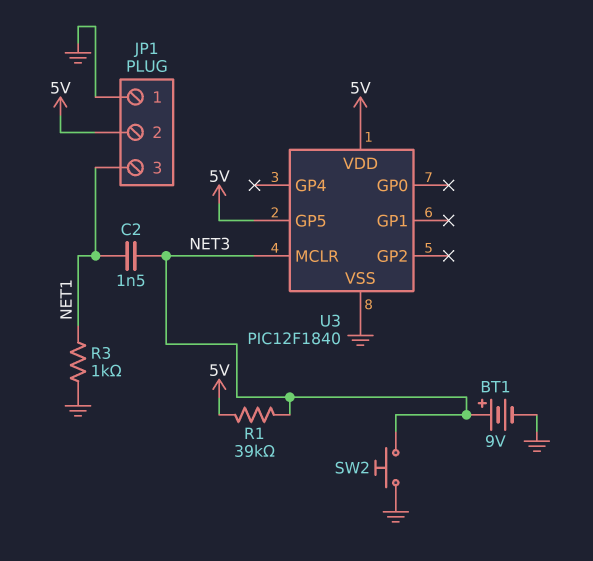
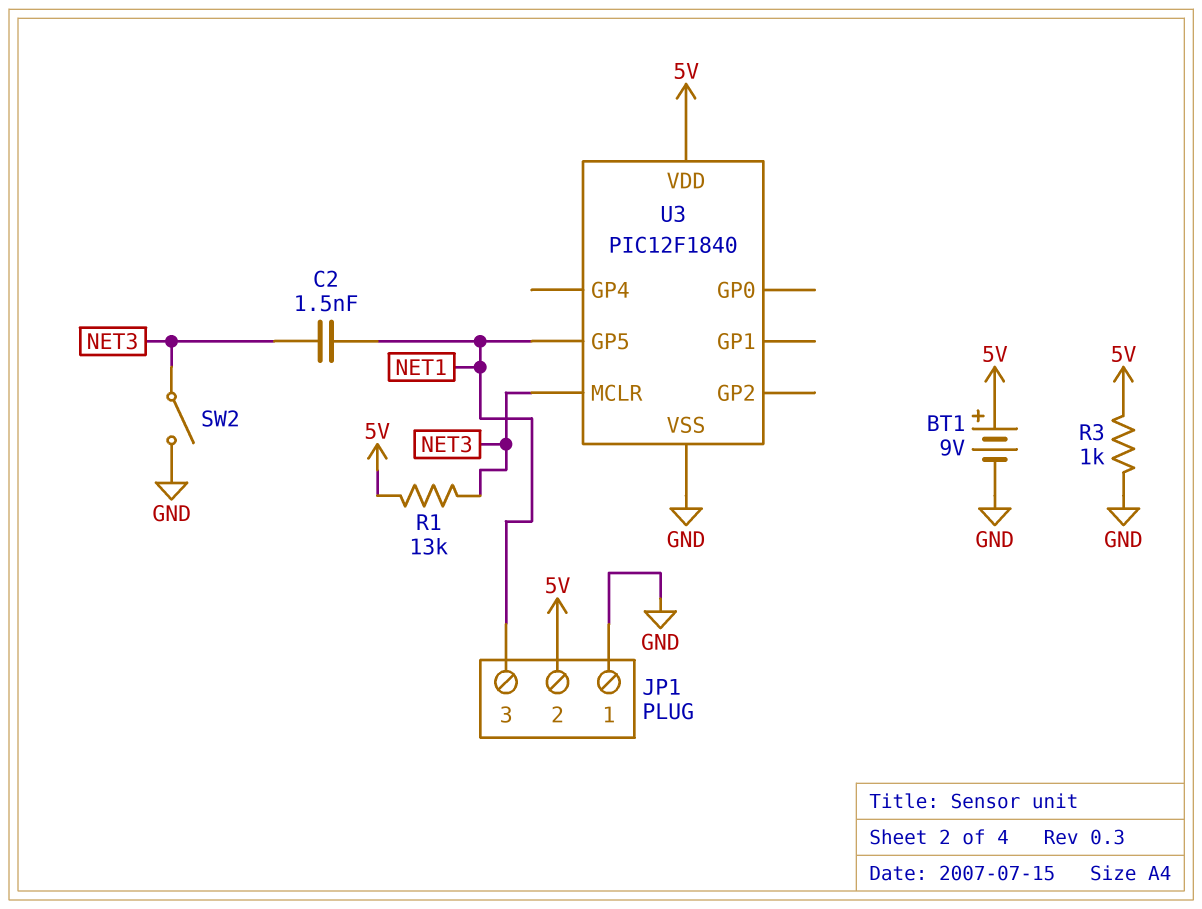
BT1: 9V (plus NET3, minus GND) -> 9V (plus 5V, minus GND)
R1: 39k (5V, NET3) -> 13k (5V, NET3)
R3: 1k (GND, NET1) -> 1k (5V, GND)
SW2: button (GND, NET3) -> switch (GND, NET3)
U3 pin GP5: 5V -> NET1

